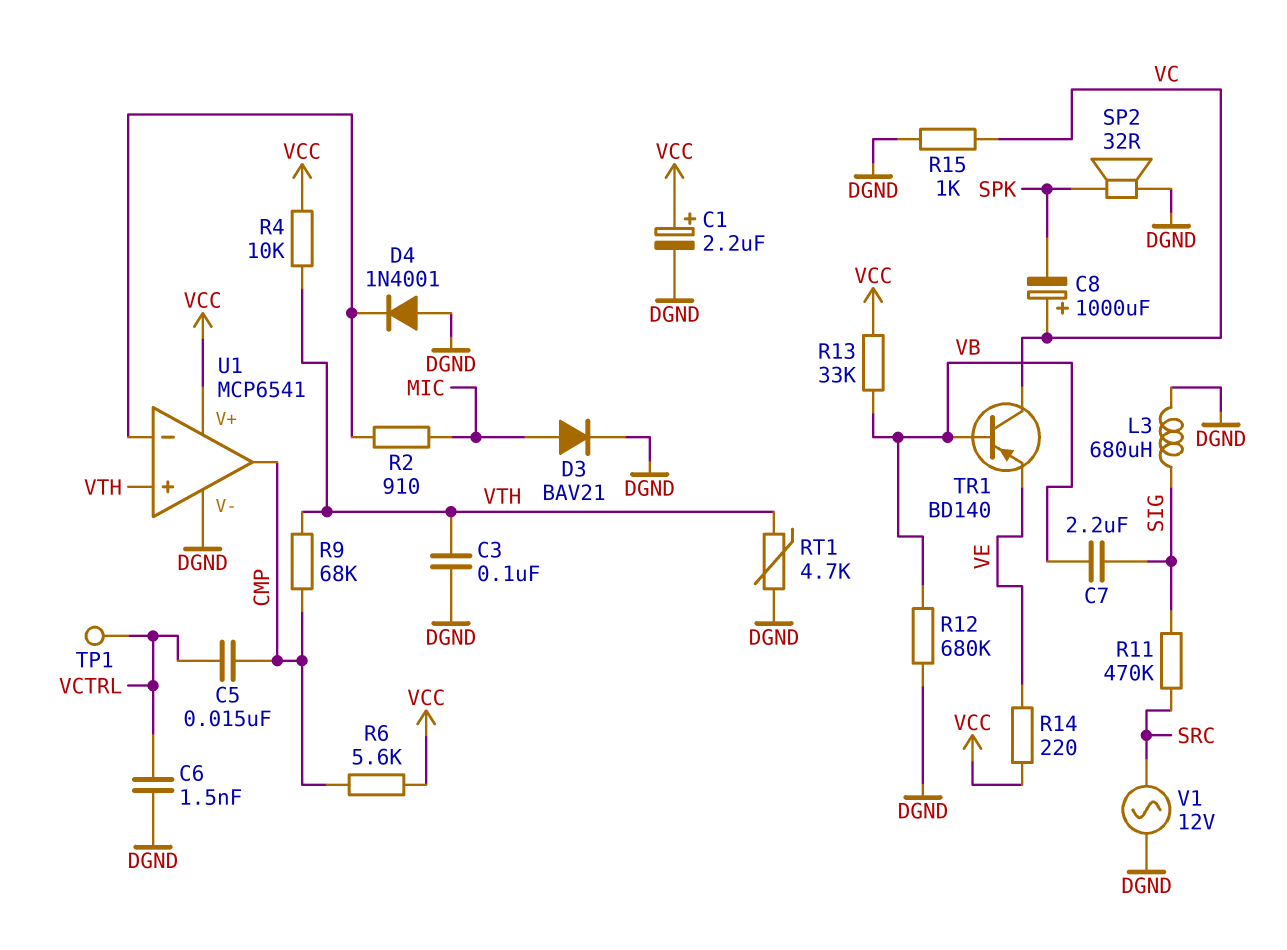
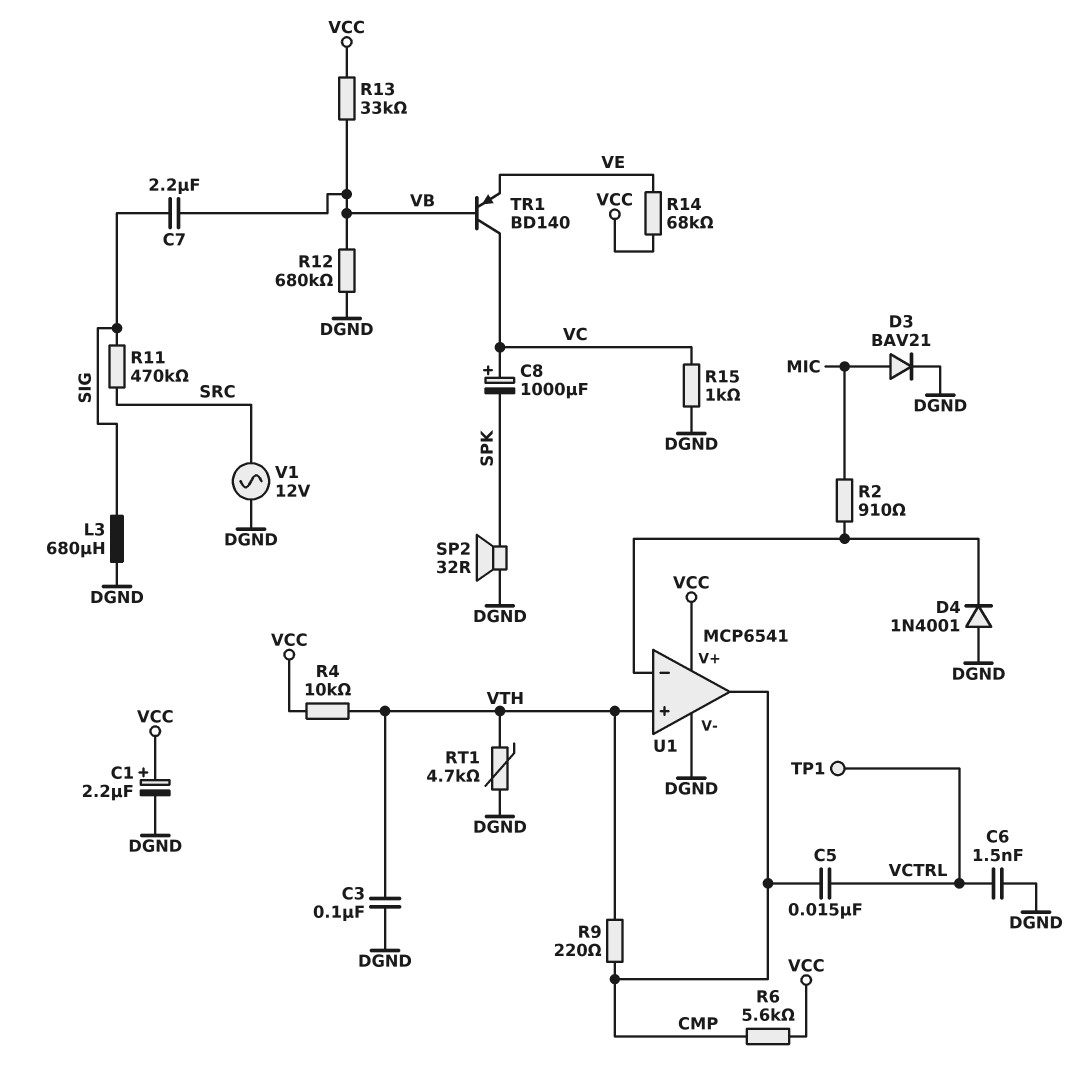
R9: 68k (CMP, VTH) -> 220 (CMP, VTH)
R14: 220 (VCC, VE) -> 68k (VCC, VE)

